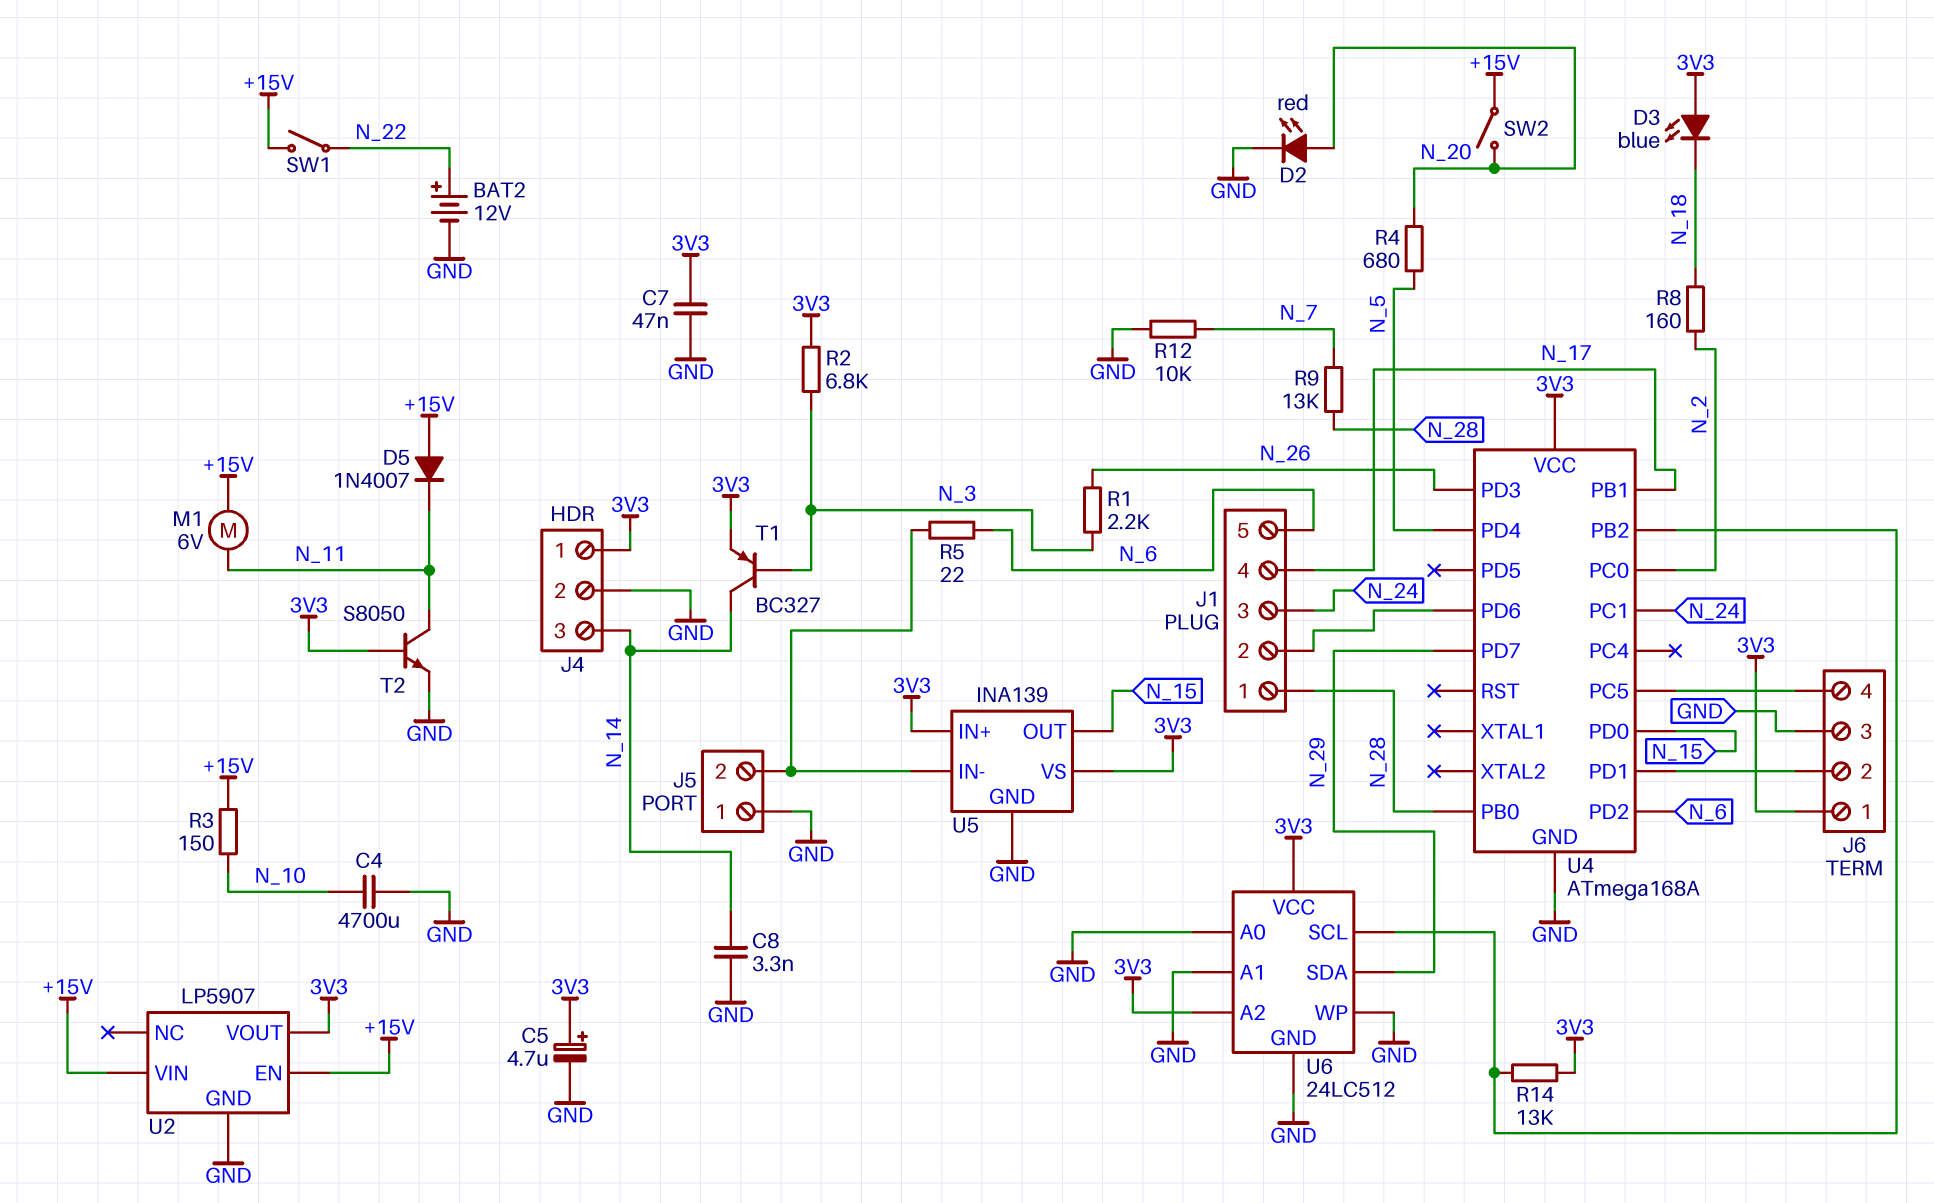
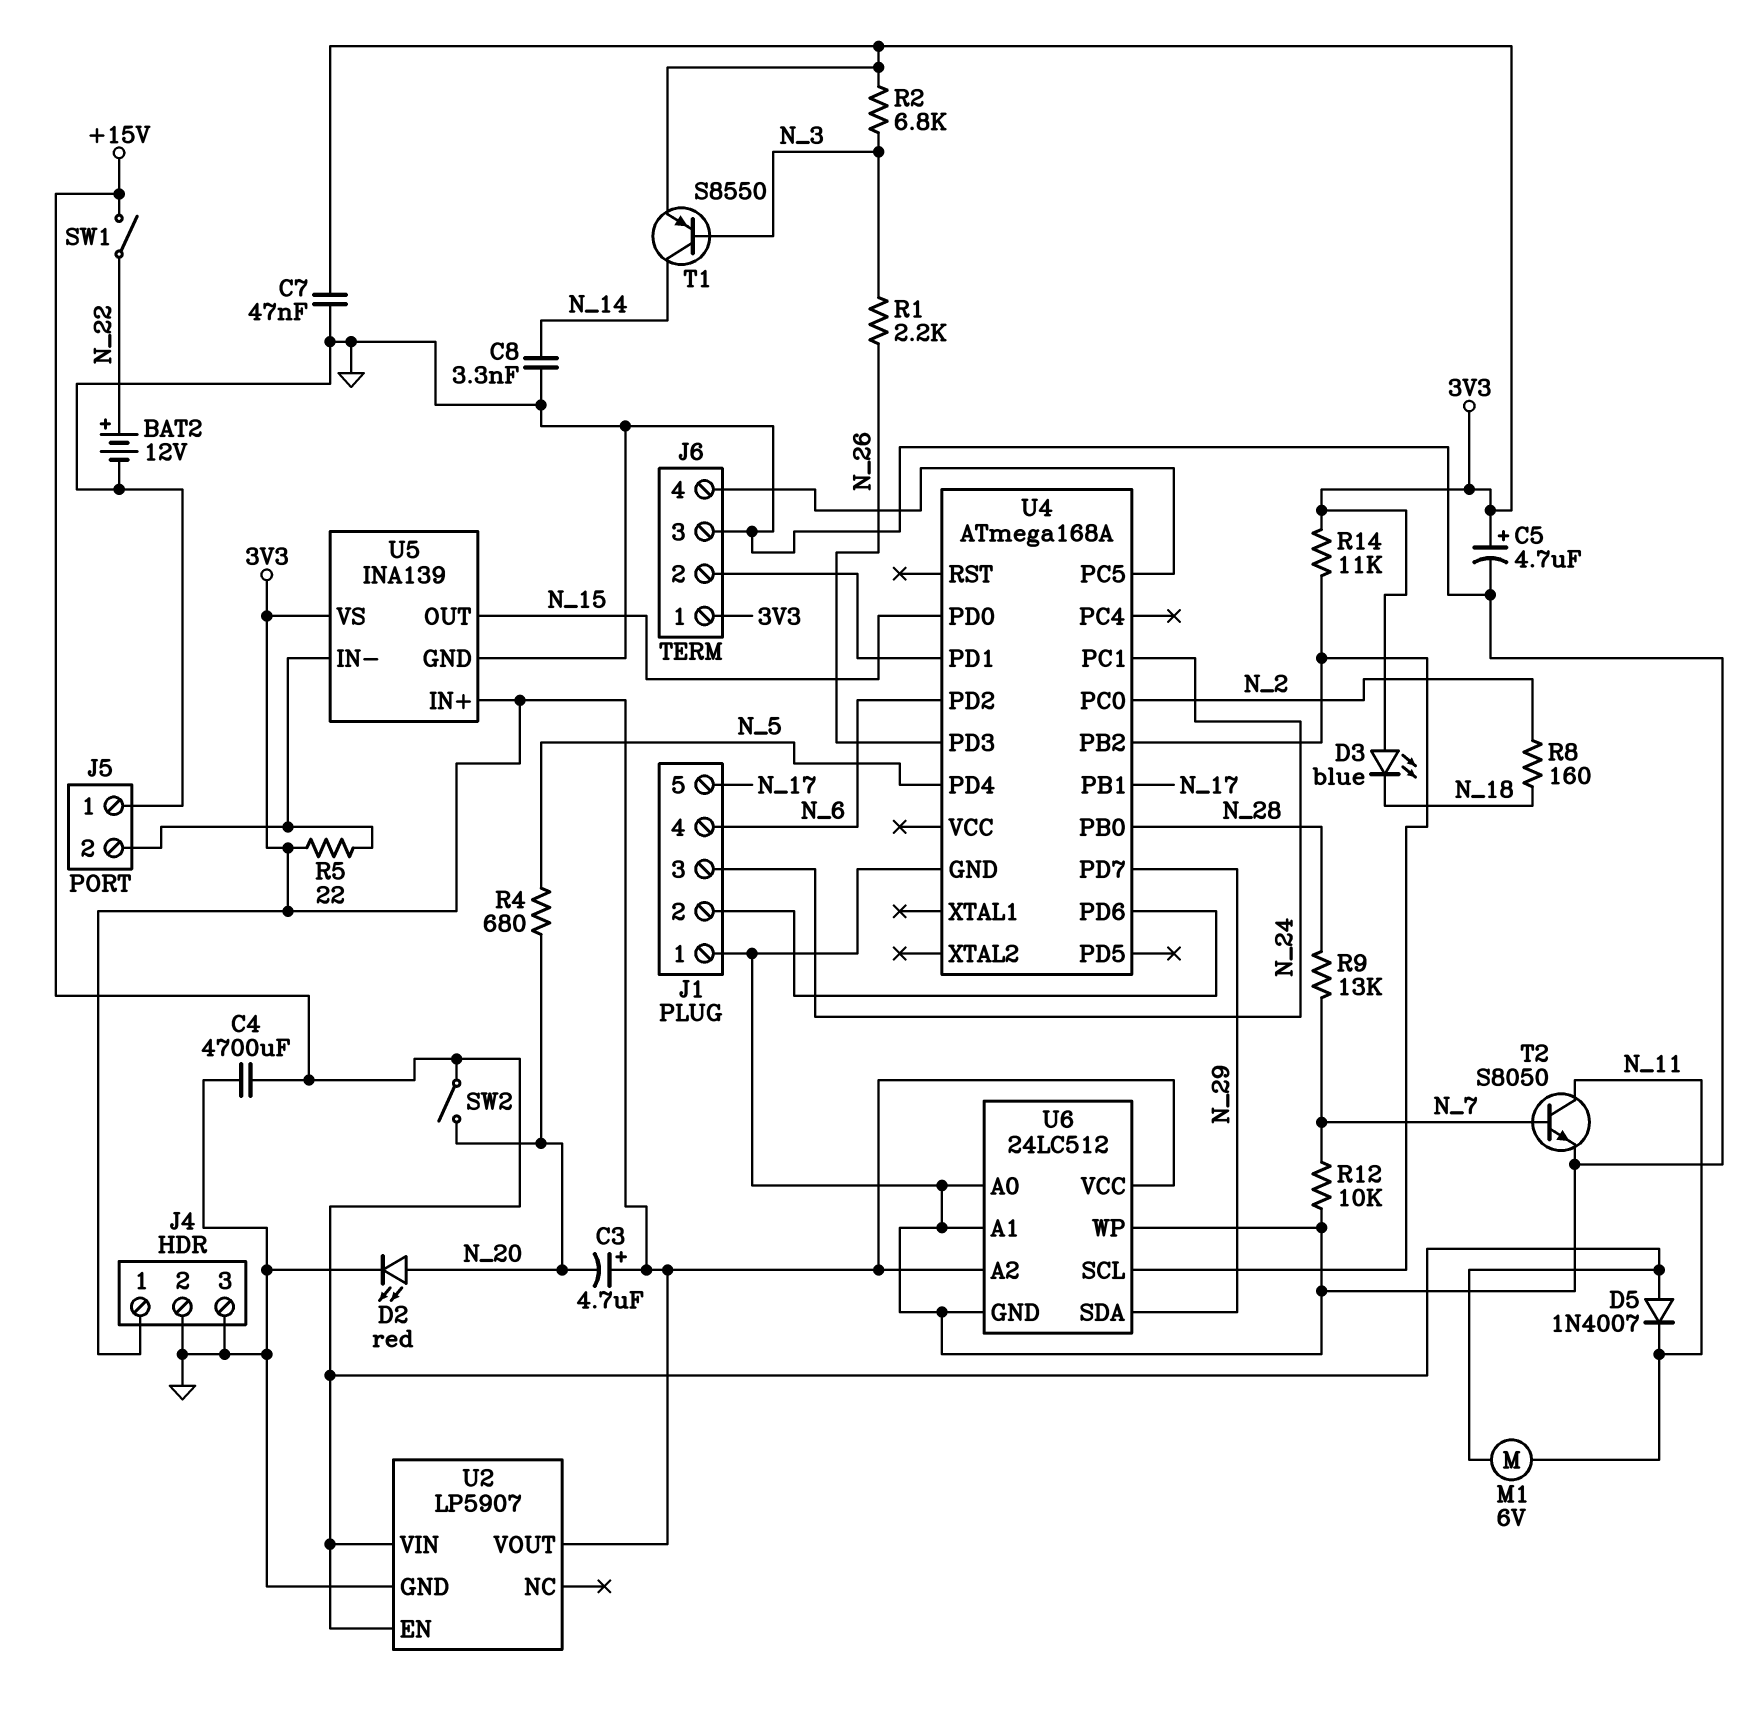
C3: none -> 4.7uF (plus 3V3, minus N_20)
C4: 4700uF (GND, N_10) -> 4700uF (+15V, GND)
J1 pin 1: N_28 -> GND
J1 pin 4: N_17 -> N_6
J1 pin 5: N_6 -> N_17
J4 pin 3: N_14 -> GND
R3: 150 (+15V, N_10) -> none
R5: 22 (J5/2, N_6) -> 22 (3V3, J5/2)
R14: 13k (3V3, U4/PB2) -> 11k (3V3, U4/PB2)
T1: PNP BC327 (B N_3, C N_14, E 3V3) -> PNP S8550 (B N_3, C N_14, E 3V3)
T2: NPN S8050 (B 3V3, C N_11, E GND) -> NPN S8050 (B N_7, C N_11, E GND)
U4 pin VCC: 3V3 -> none

